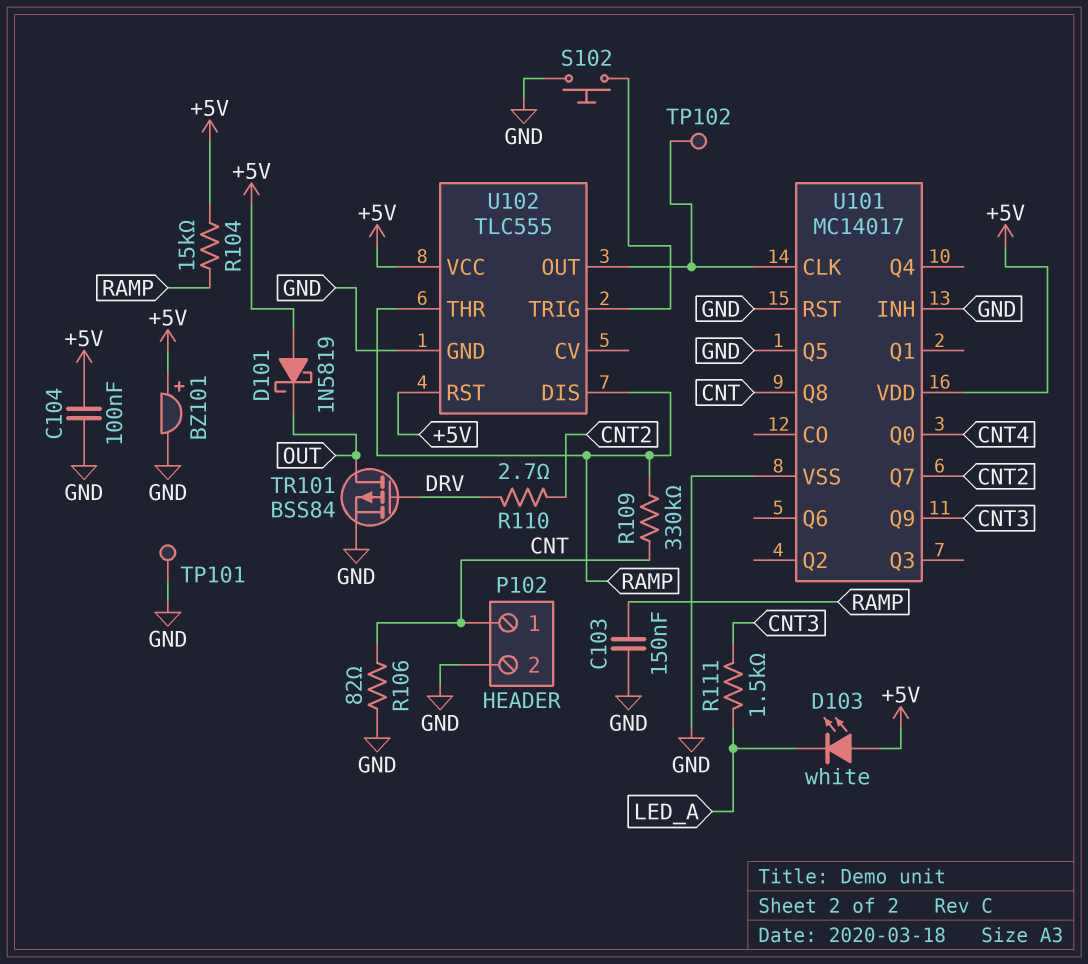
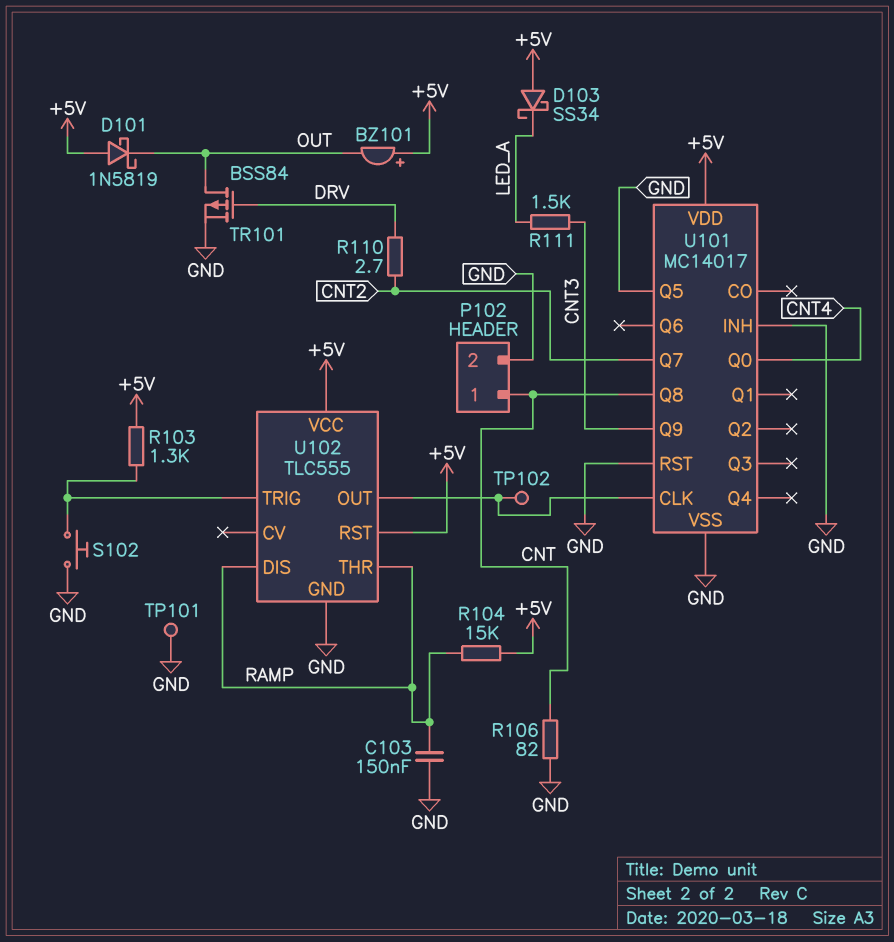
BZ101: buzzer (plus +5V, minus GND) -> buzzer (plus +5V, minus OUT)
C104: 100nF (+5V, GND) -> none
D103: LED white (A +5V, K LED_A) -> schottky SS34 (A +5V, K LED_A)
R103: none -> 1.3k (+5V, U102/TRIG)
R109: 330k (CNT, RAMP) -> none

